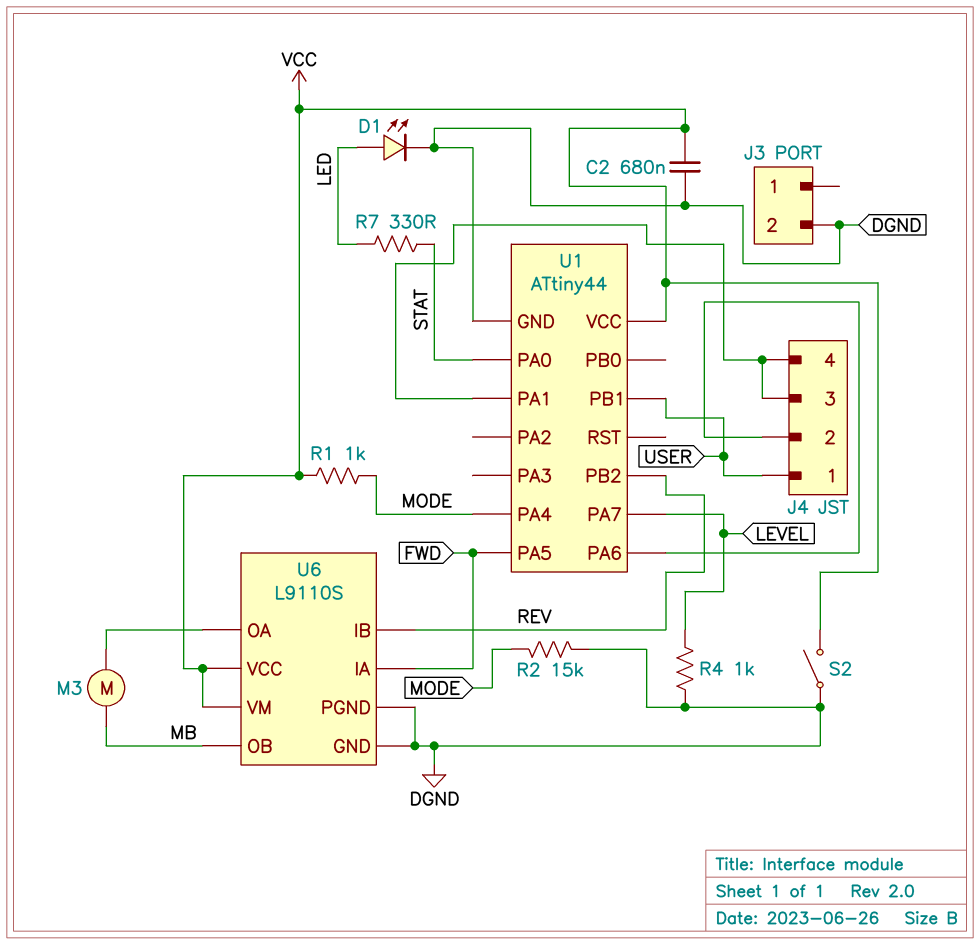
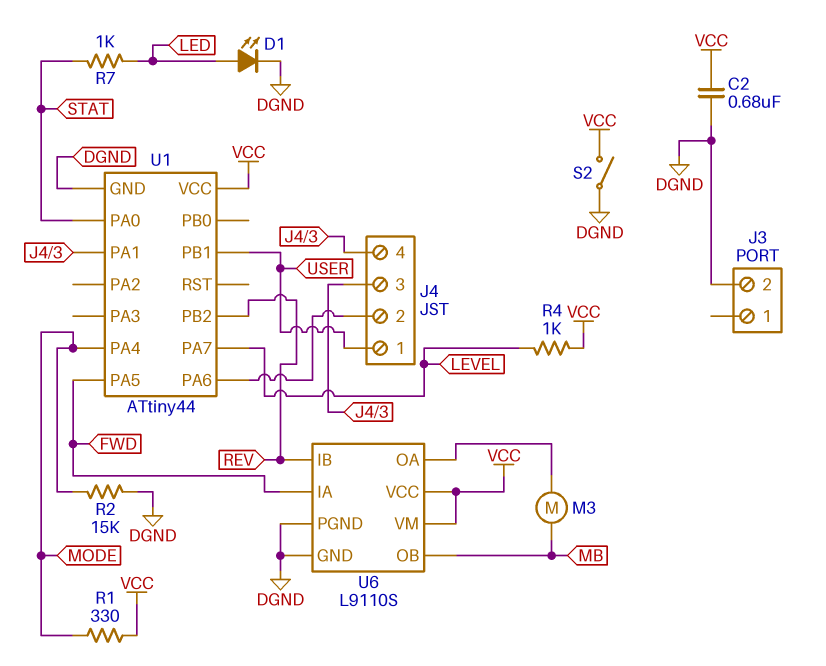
R1: 1k (MODE, VCC) -> 330 (MODE, VCC)
R4: 1k (DGND, LEVEL) -> 1k (LEVEL, VCC)
R7: 330 (LED, STAT) -> 1k (LED, STAT)

